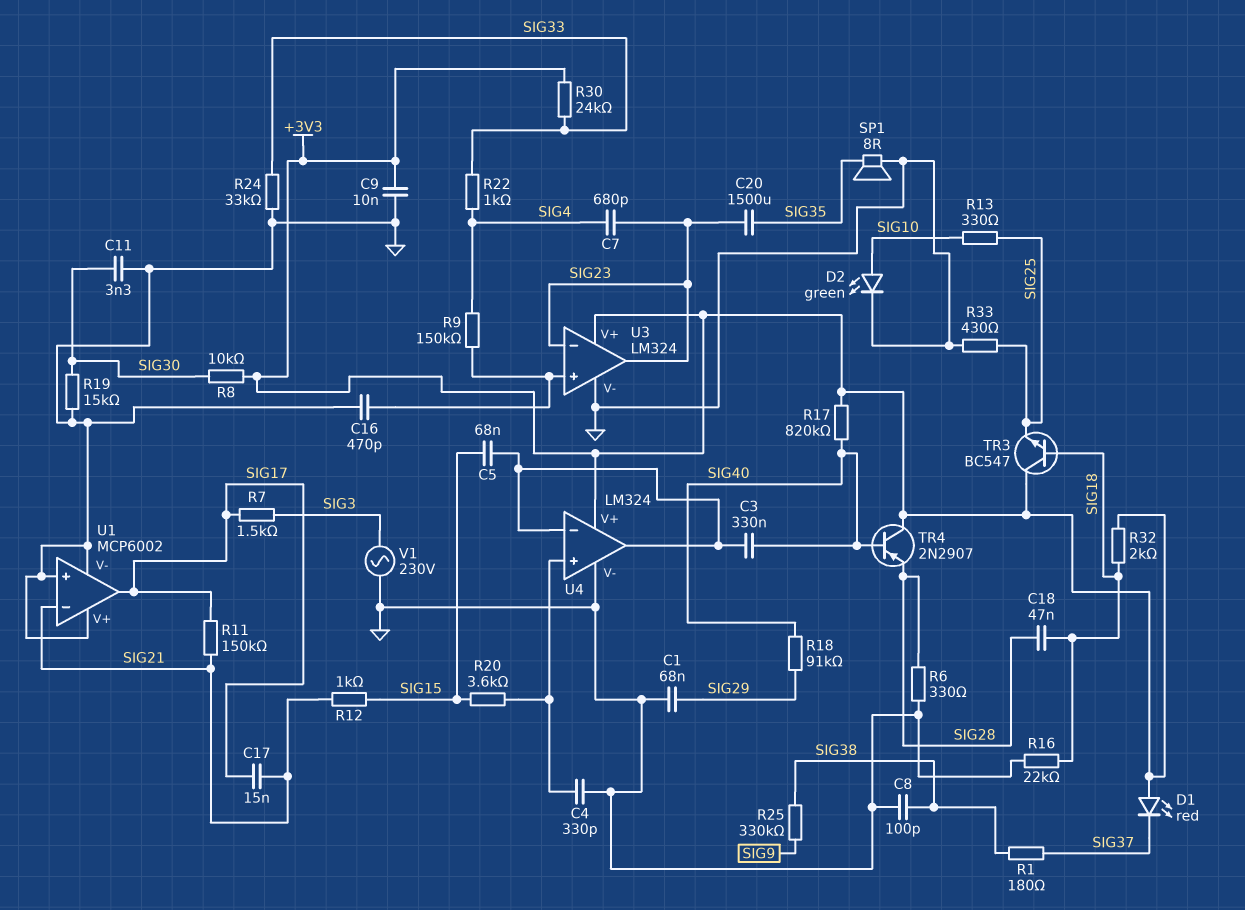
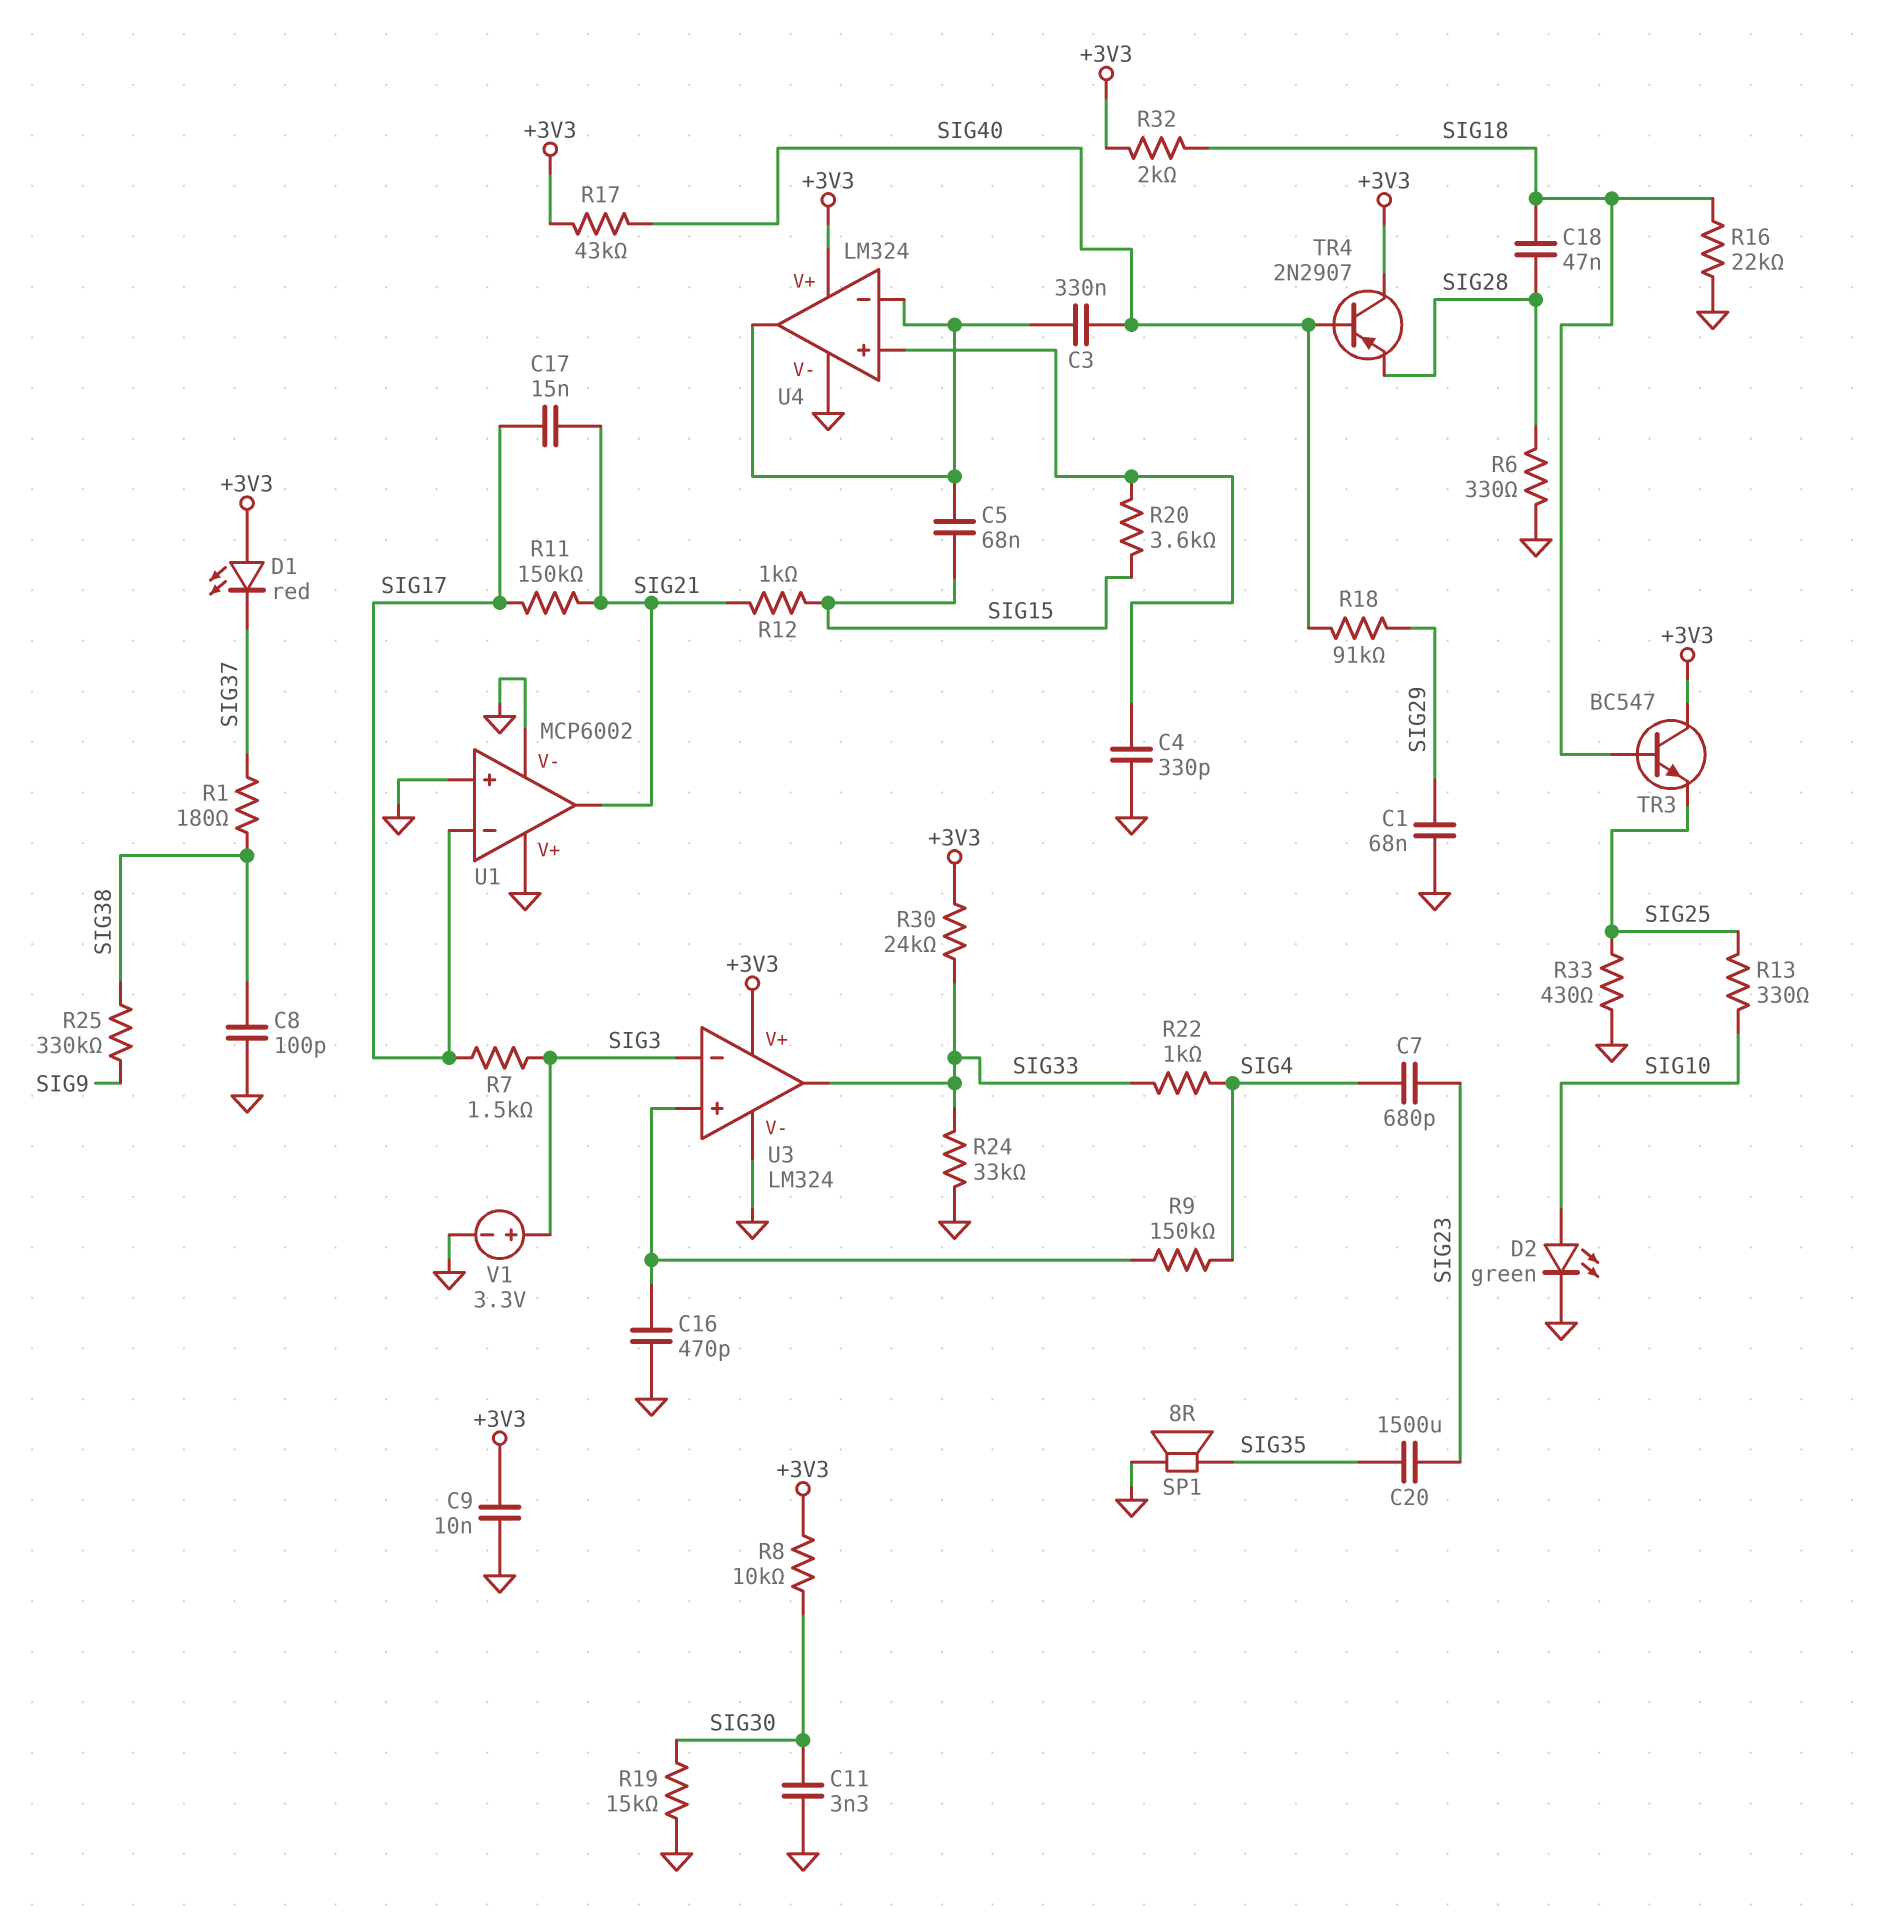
R17: 820k (+3V3, SIG40) -> 43k (+3V3, SIG40)
U1 pin in-: SIG21 -> SIG17
U1 pin out: SIG17 -> SIG21
U3 pin in-: SIG23 -> SIG3
U3 pin out: SIG23 -> SIG33
V1: AC 230V (GND, SIG3) -> 3.3V (plus SIG3, minus GND)

